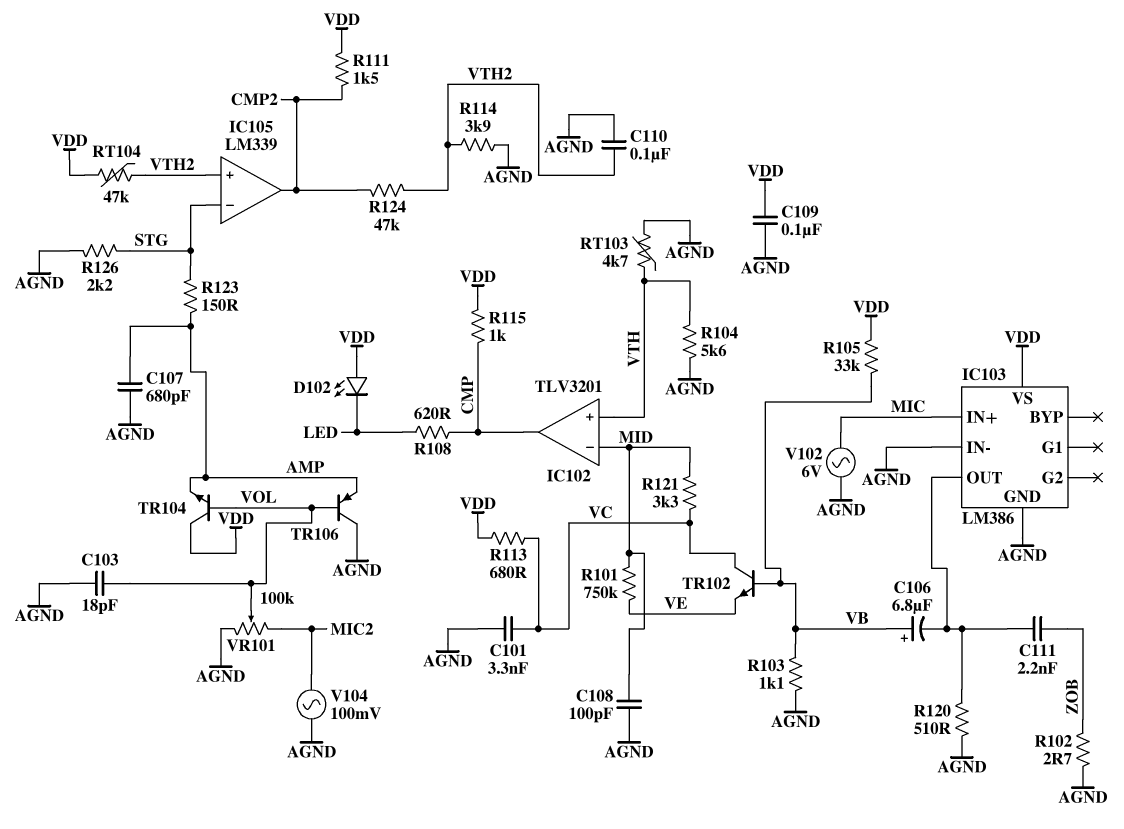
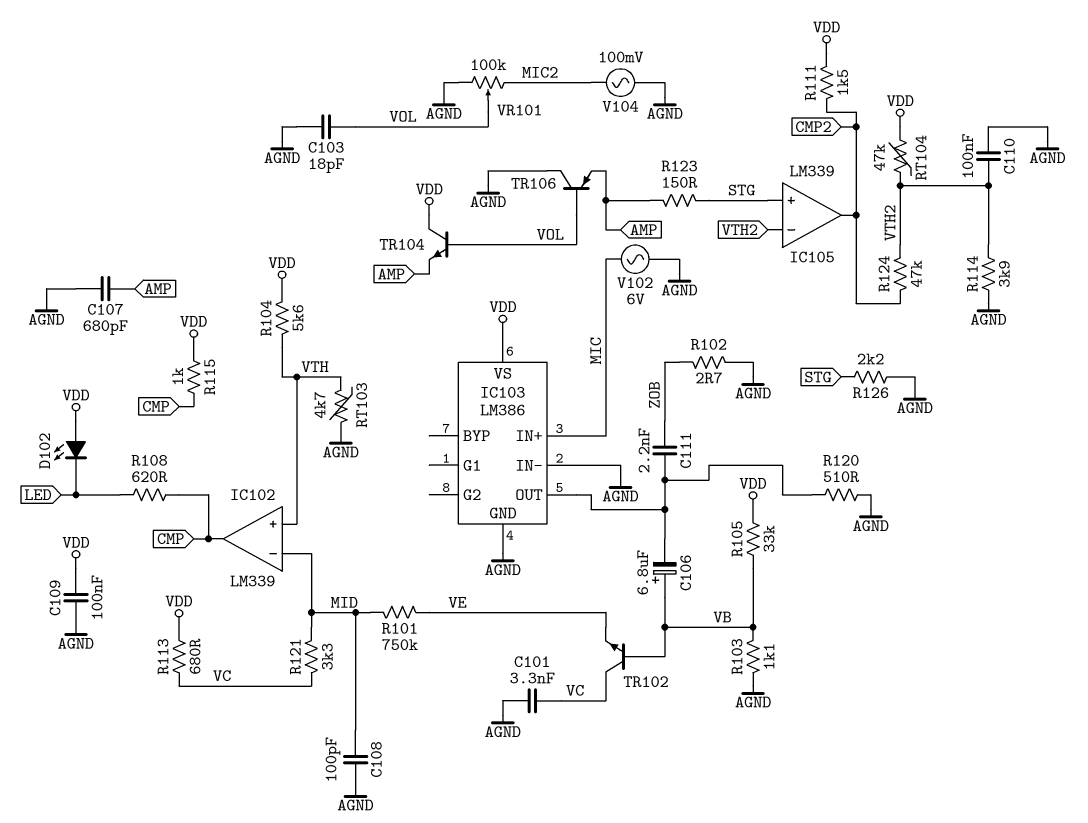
IC102: TLV3201 -> LM339
IC105 pin in+: VTH2 -> STG
IC105 pin in-: STG -> VTH2
R104: 5.6k (AGND, VTH) -> 5.6k (VDD, VTH)

